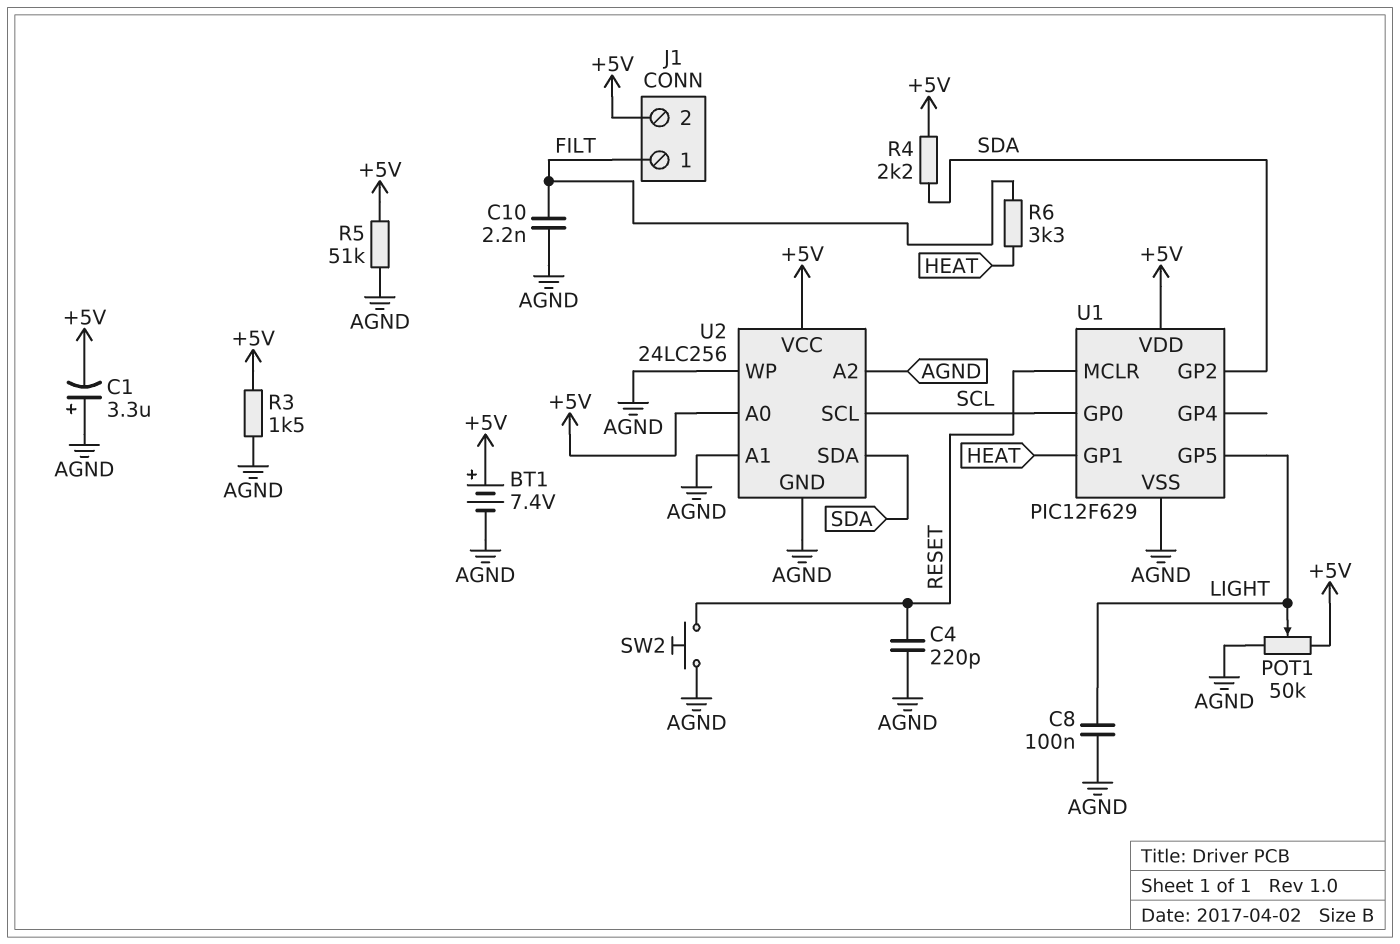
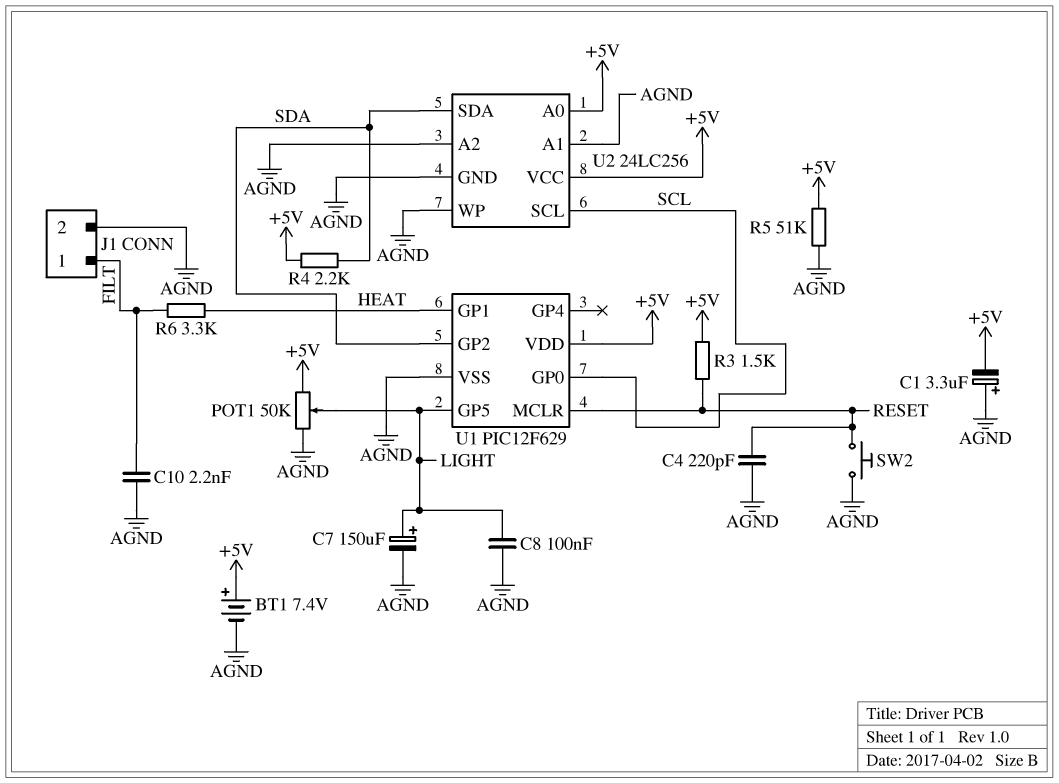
C7: none -> 150uF (plus LIGHT, minus AGND)
J1 pin 2: +5V -> AGND
R3: 1.5k (+5V, AGND) -> 1.5k (+5V, RESET)

